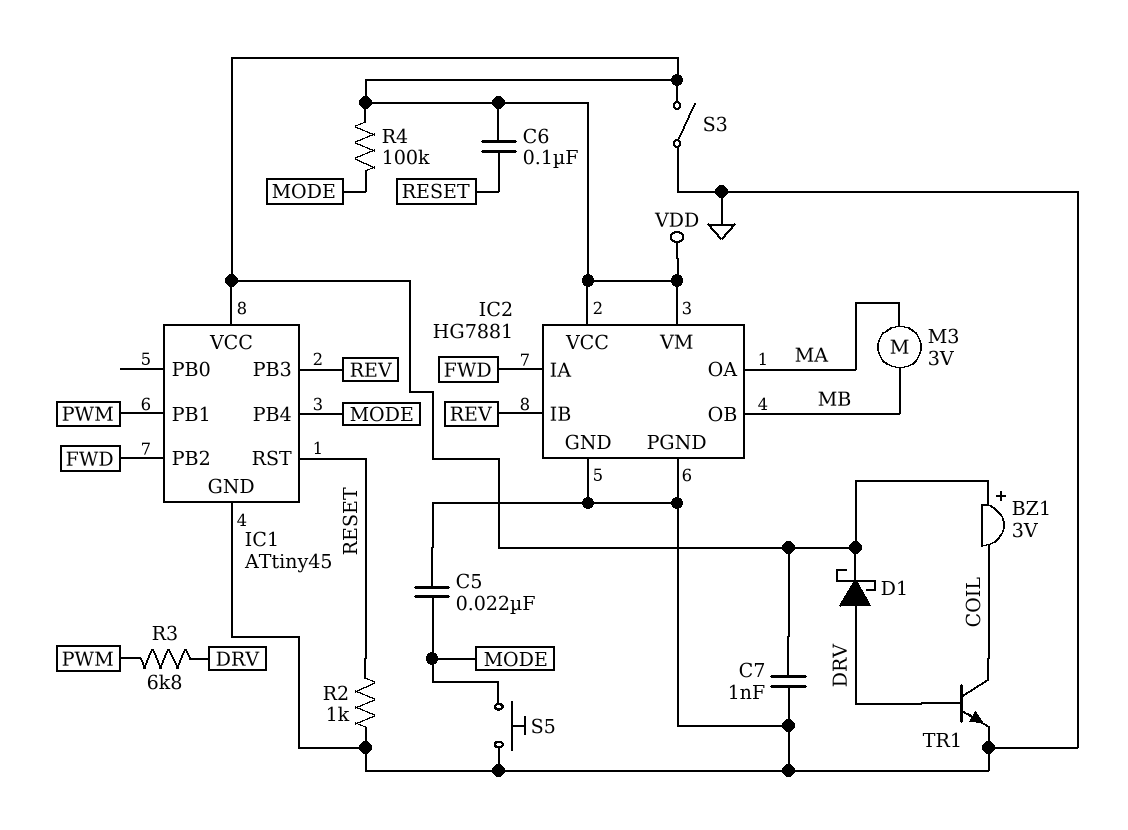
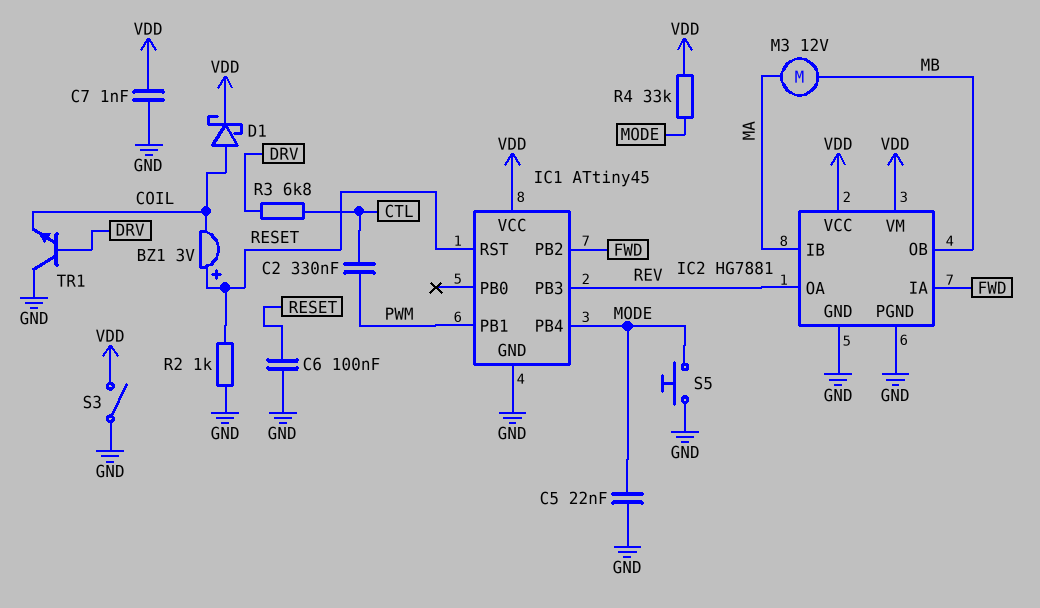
BZ1: buzzer 3V (plus VDD, minus COIL) -> buzzer 3V (plus RESET, minus COIL)
C2: none -> 330nF (CTL, PWM)
C6: 100nF (RESET, VDD) -> 100nF (GND, RESET)
D1: schottky (A DRV, K VDD) -> schottky (A COIL, K VDD)
IC2 pin IB: REV -> MA
IC2 pin OA: MA -> REV
M3: motor 3V (MA, MB) -> motor 12V (MA, MB)
R3: 6.8k (DRV, PWM) -> 6.8k (CTL, DRV)
R4: 100k (MODE, VDD) -> 33k (MODE, VDD)
TR1: NPN (B DRV, C COIL, E GND) -> NPN (B DRV, C GND, E COIL)

